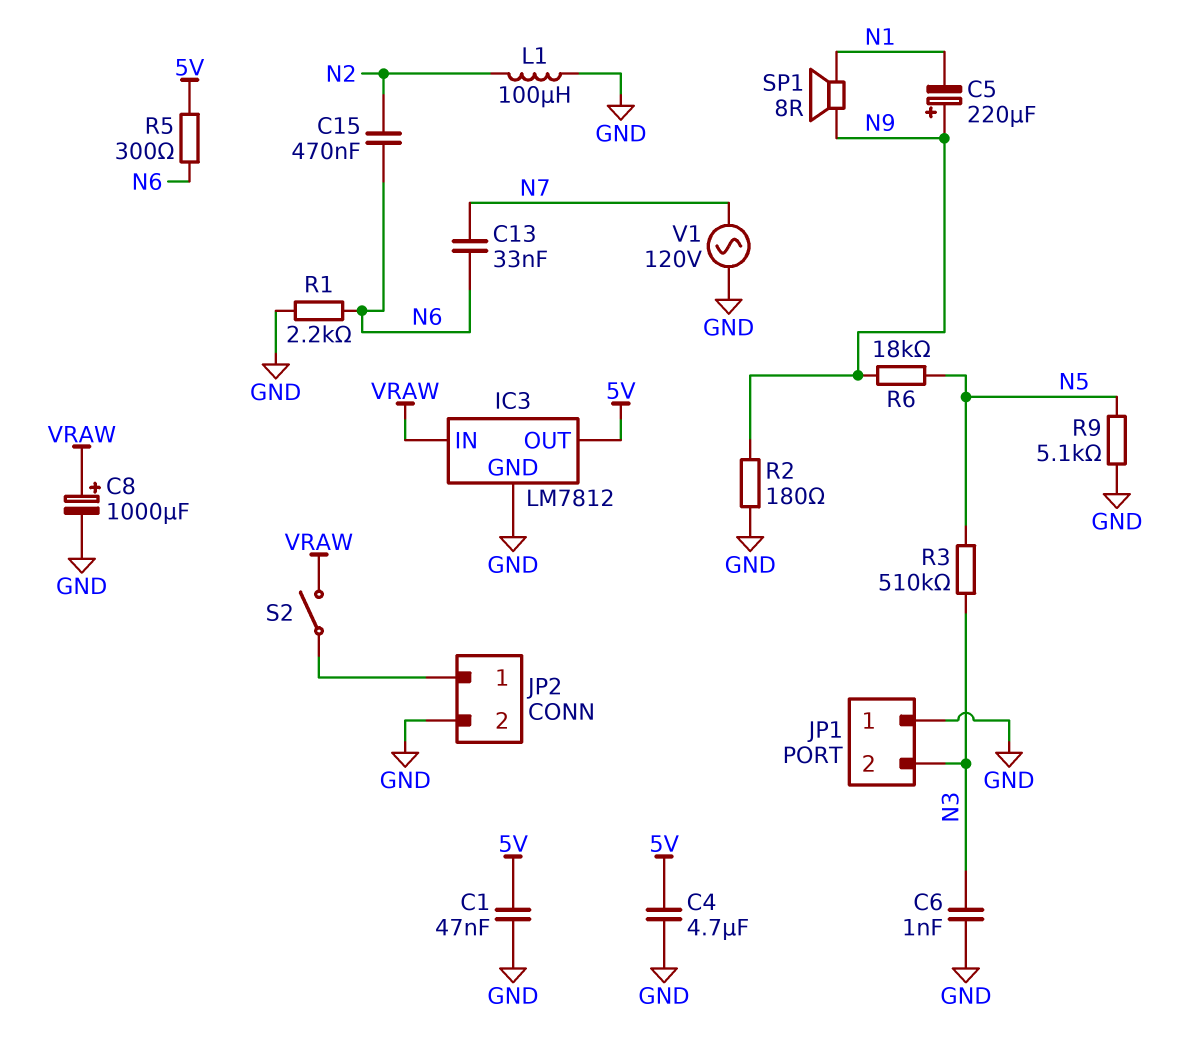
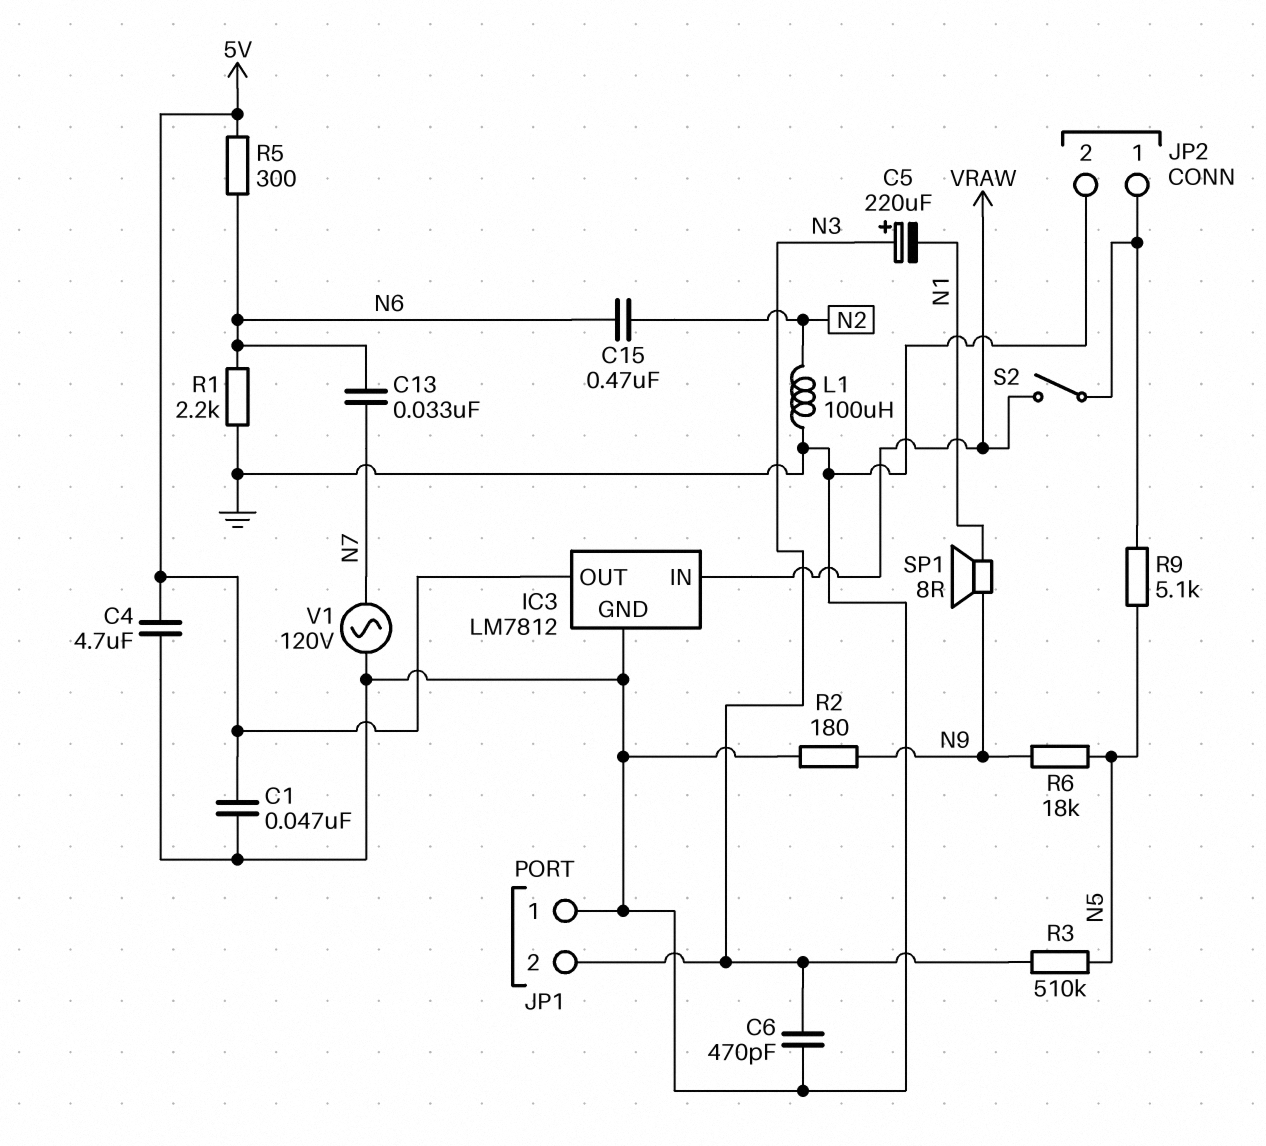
C5: 220uF (plus N9, minus N1) -> 220uF (plus N3, minus N1)
C6: 1nF (GND, N3) -> 470pF (GND, N3)
C8: 1000uF (plus VRAW, minus GND) -> none
R9: 5.1k (GND, N5) -> 5.1k (JP2/1, N5)

